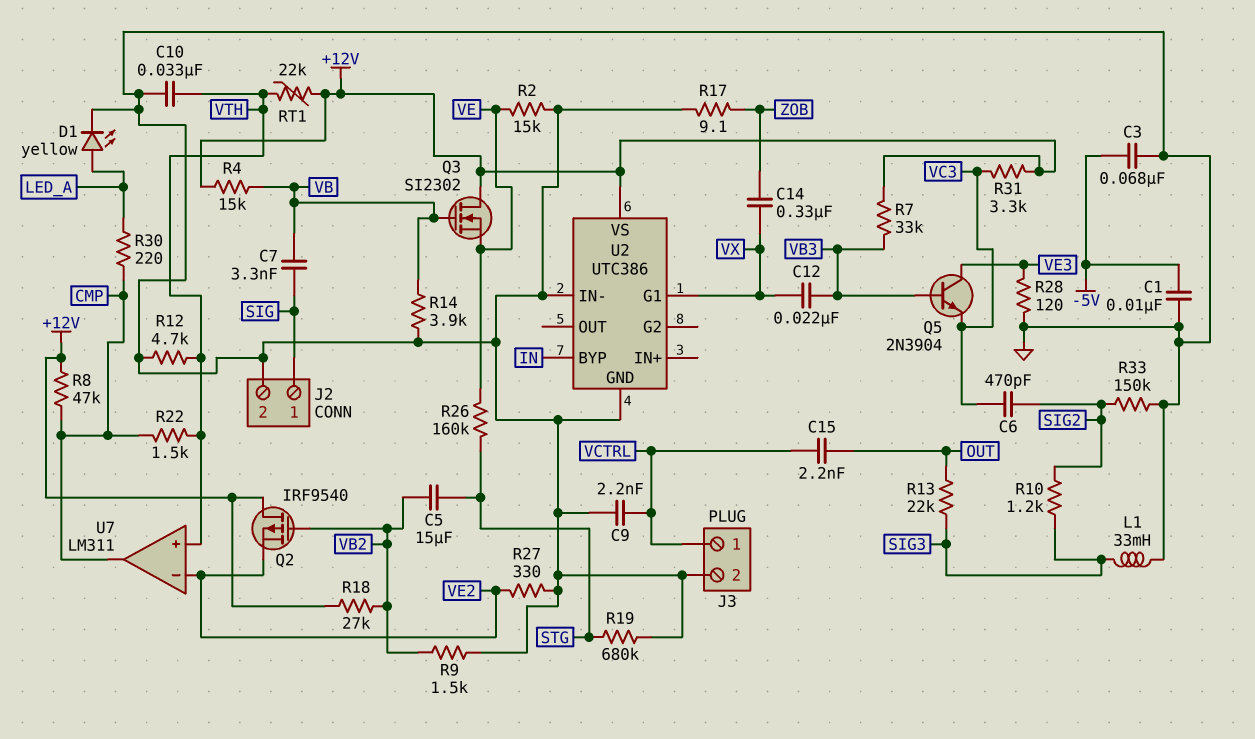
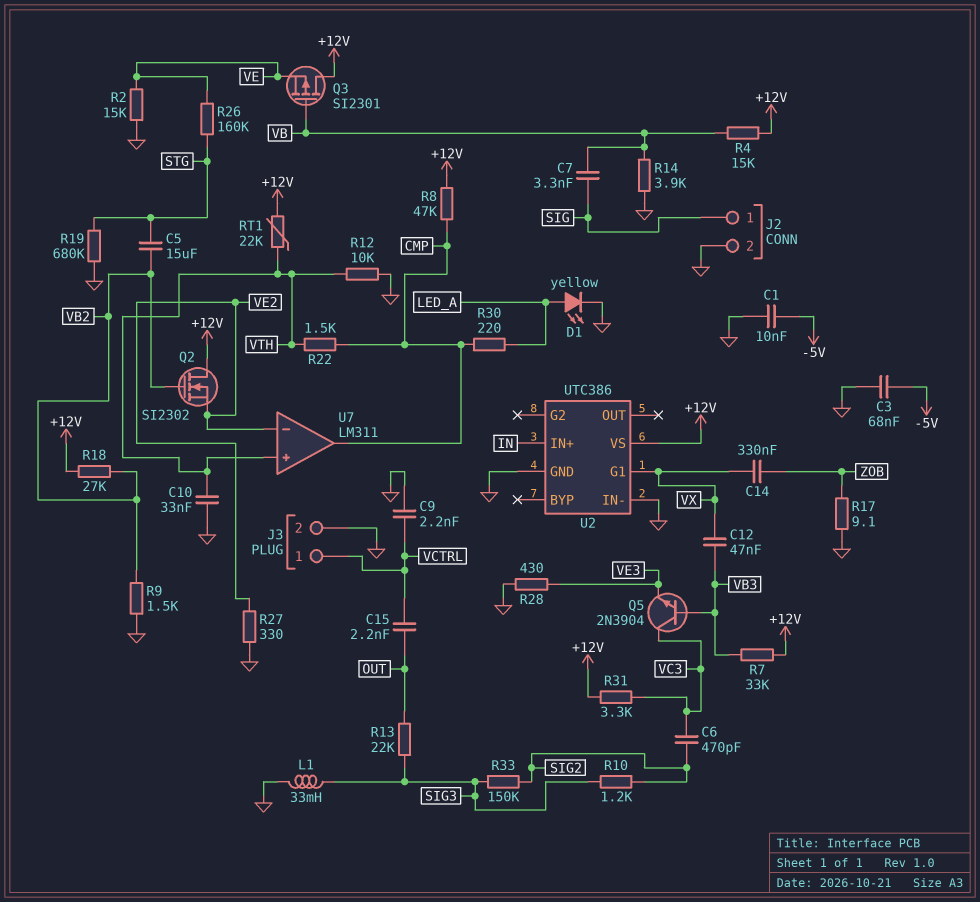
C12: 22nF (VB3, VX) -> 47nF (VB3, VX)
Q2: PMOS IRF9540 (G VB2, D +12V, S VE2) -> NMOS SI2302 (G VB2, D +12V, S VE2)
Q3: NMOS SI2302 (G VB, D +12V, S VE) -> PMOS SI2301 (G VB, D +12V, S VE)
Q5: NPN 2N3904 (B VB3, C VE3, E VC3) -> NPN 2N3904 (B VB3, C VC3, E VE3)
R12: 4.7k (GND, VTH) -> 10k (GND, VTH)
R28: 120 (GND, VE3) -> 430 (GND, VE3)
R33: 150k (GND, SIG2) -> 150k (SIG2, SIG3)
U2 pin BYP: IN -> none
U2 pin IN+: none -> IN

